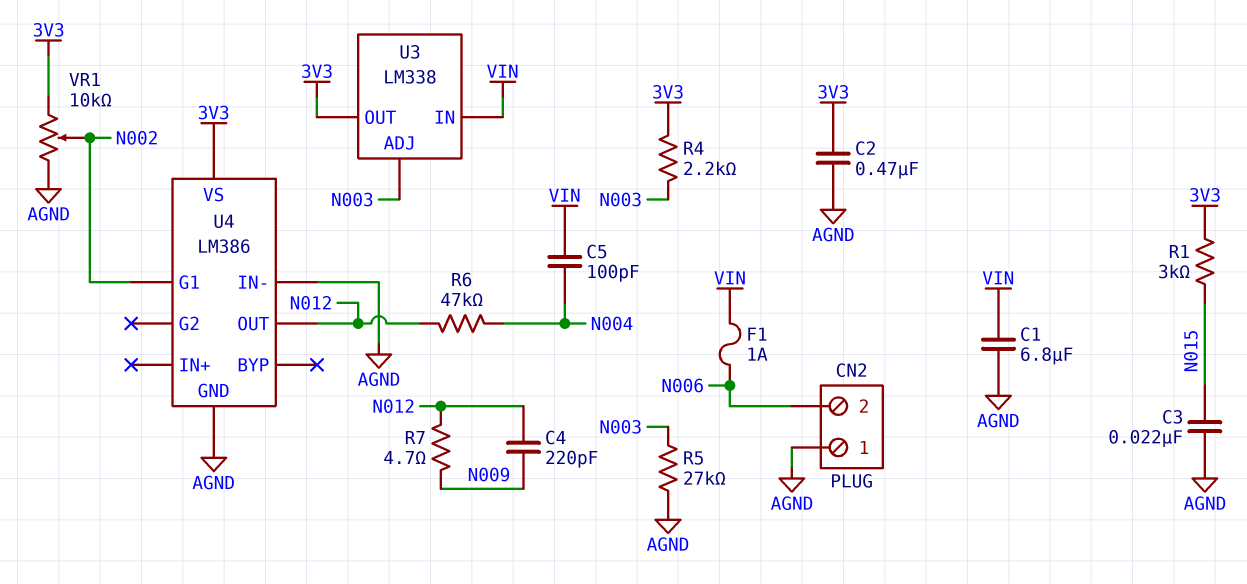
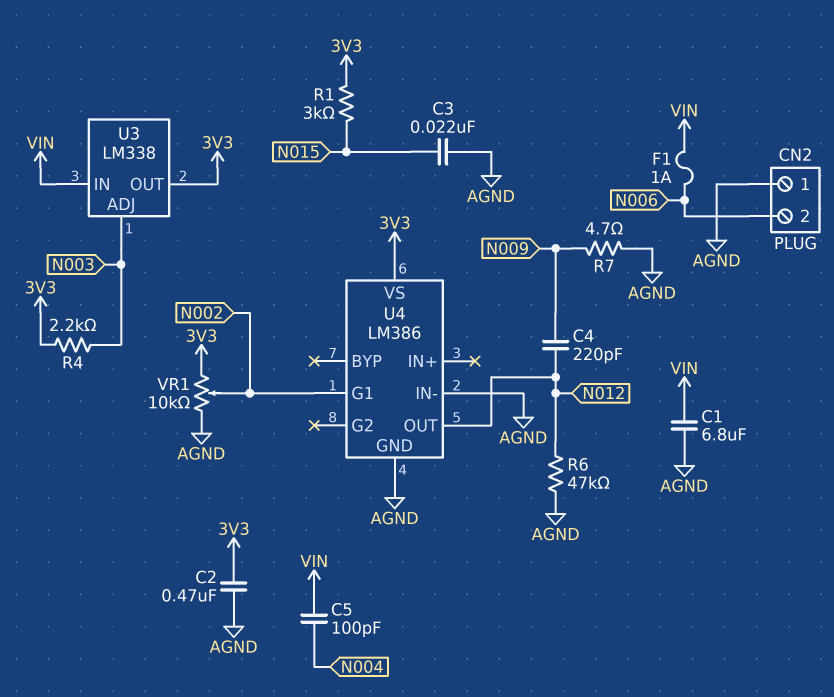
R5: 27k (AGND, N003) -> none
R6: 47k (N004, N012) -> 47k (AGND, N012)
R7: 4.7 (N009, N012) -> 4.7 (AGND, N009)

